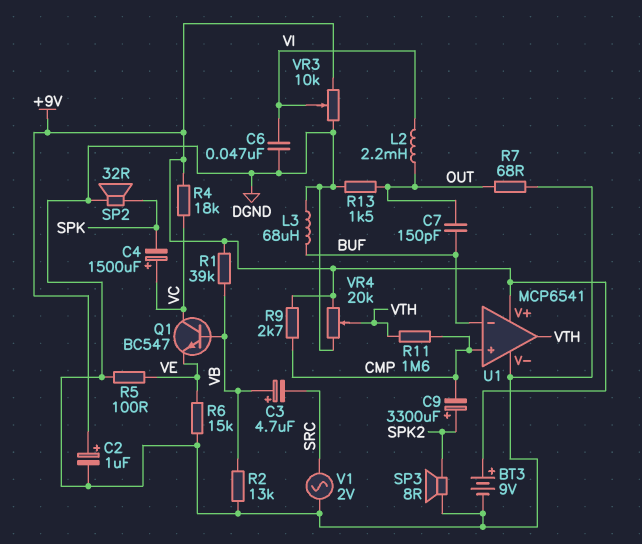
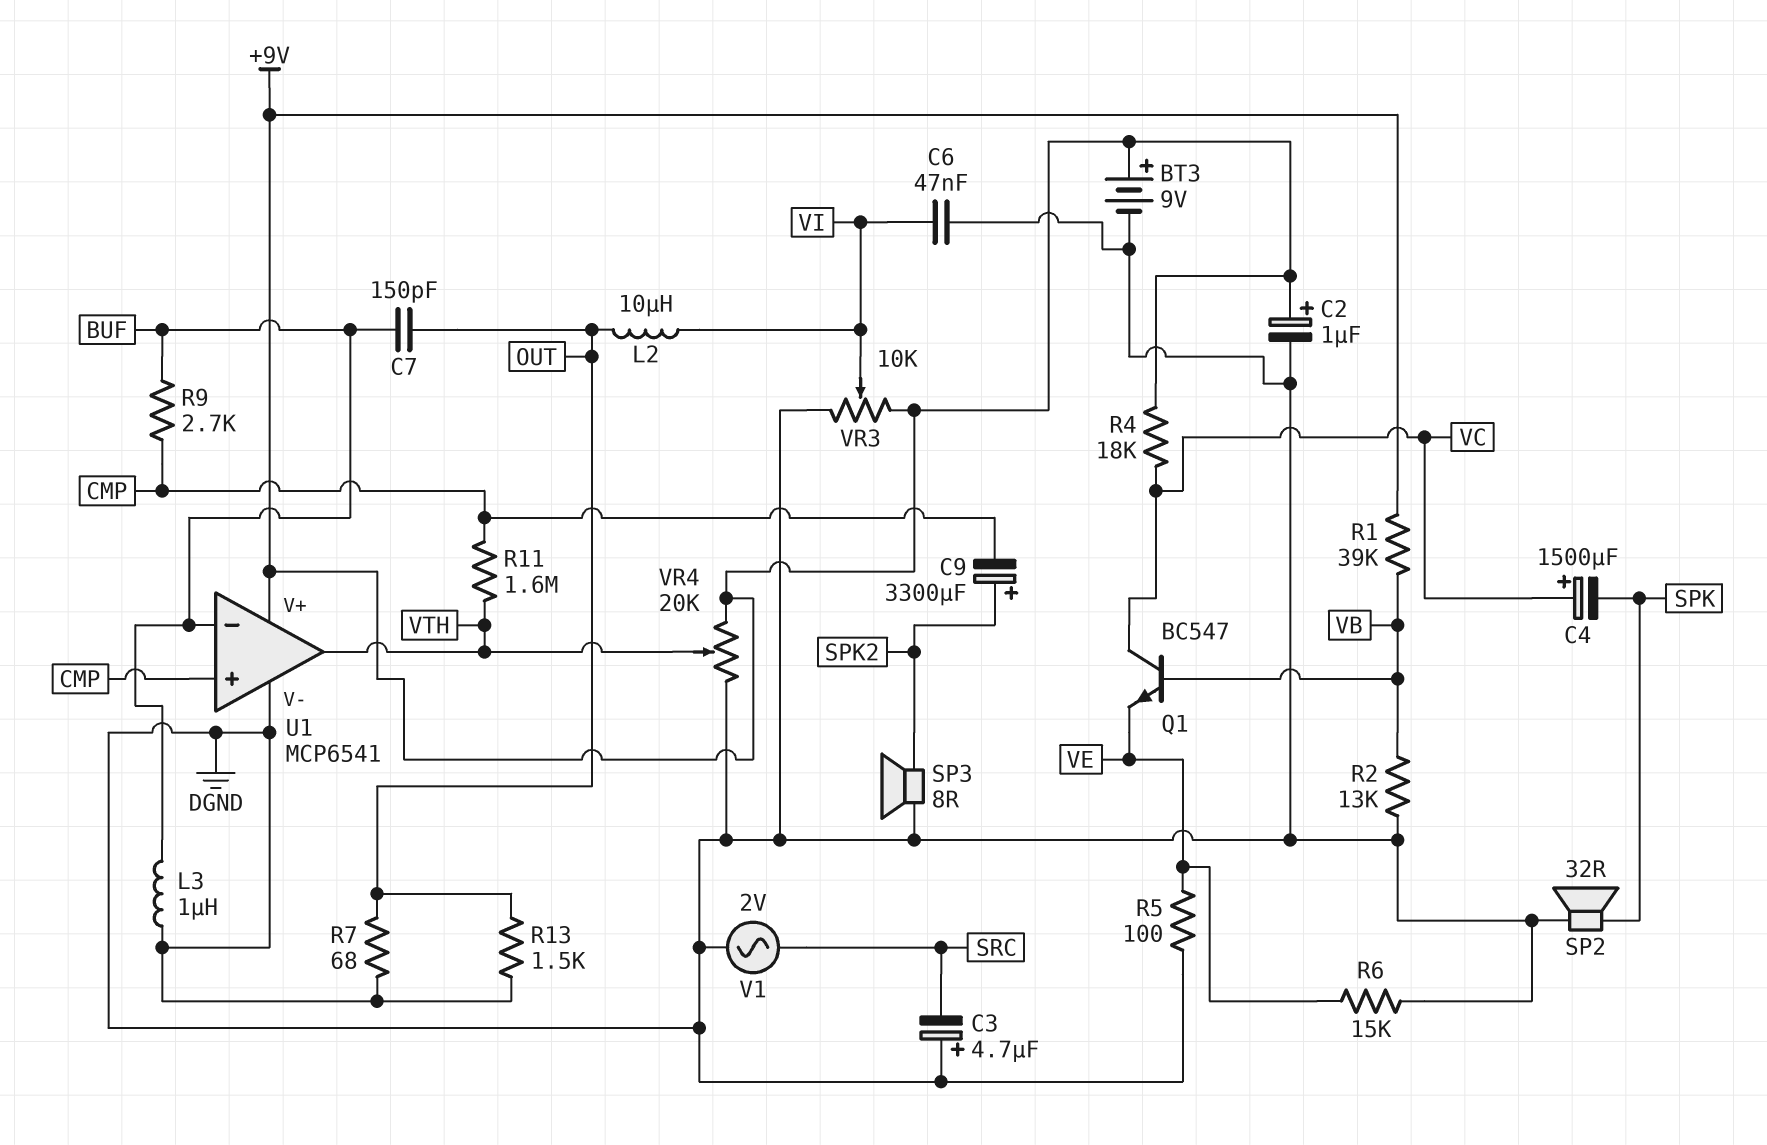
C3: 4.7uF (plus VB, minus SRC) -> 4.7uF (plus DGND, minus SRC)
L2: 2.2mH (OUT, VI) -> 10uH (OUT, VI)
L3: 68uH (BUF, DGND) -> 1uH (BUF, DGND)
R9: 2.7k (+9V, CMP) -> 2.7k (BUF, CMP)

